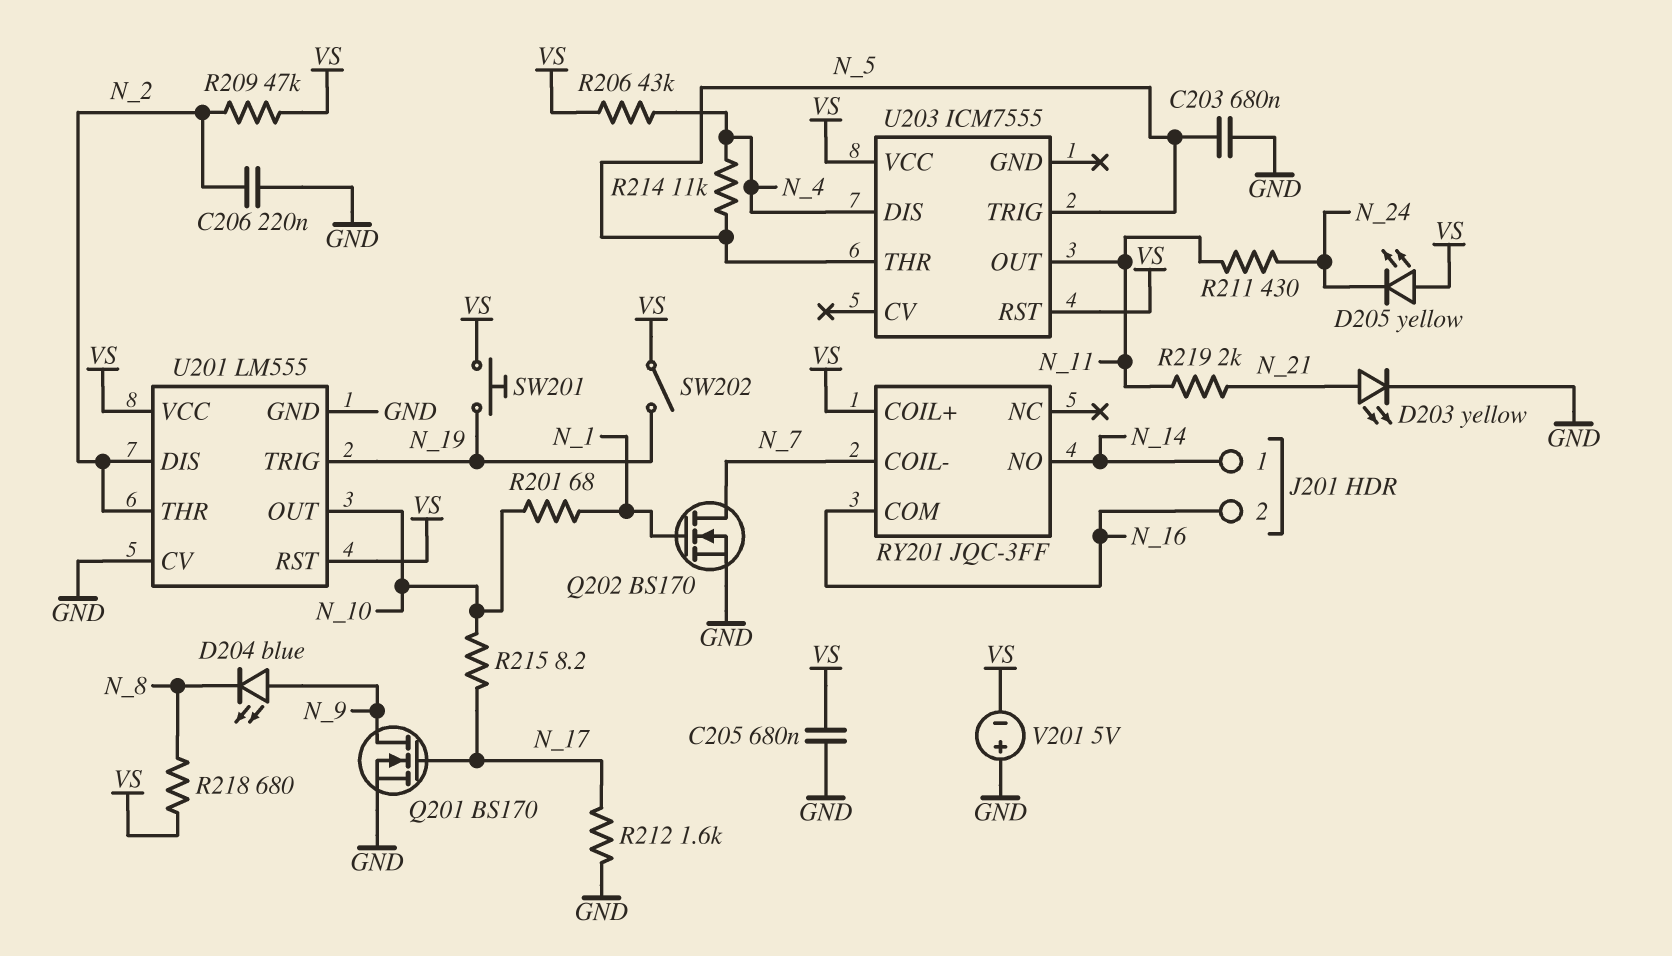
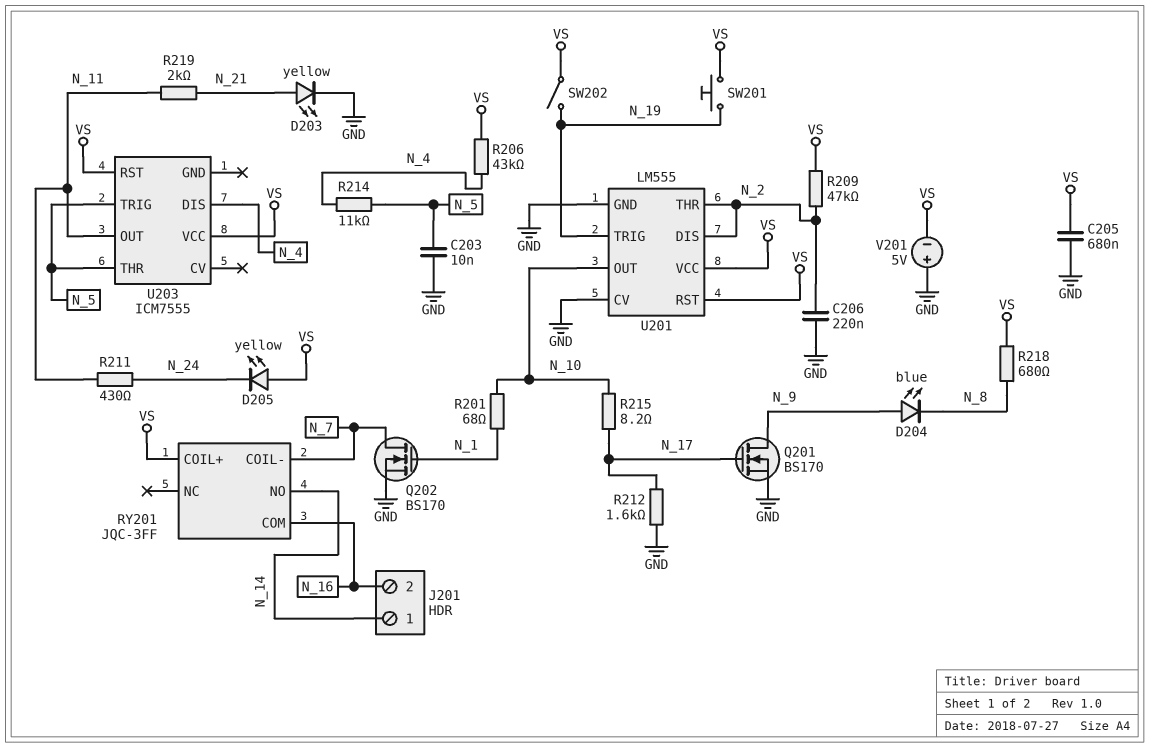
C203: 680nF (GND, N_5) -> 10nF (GND, N_5)

